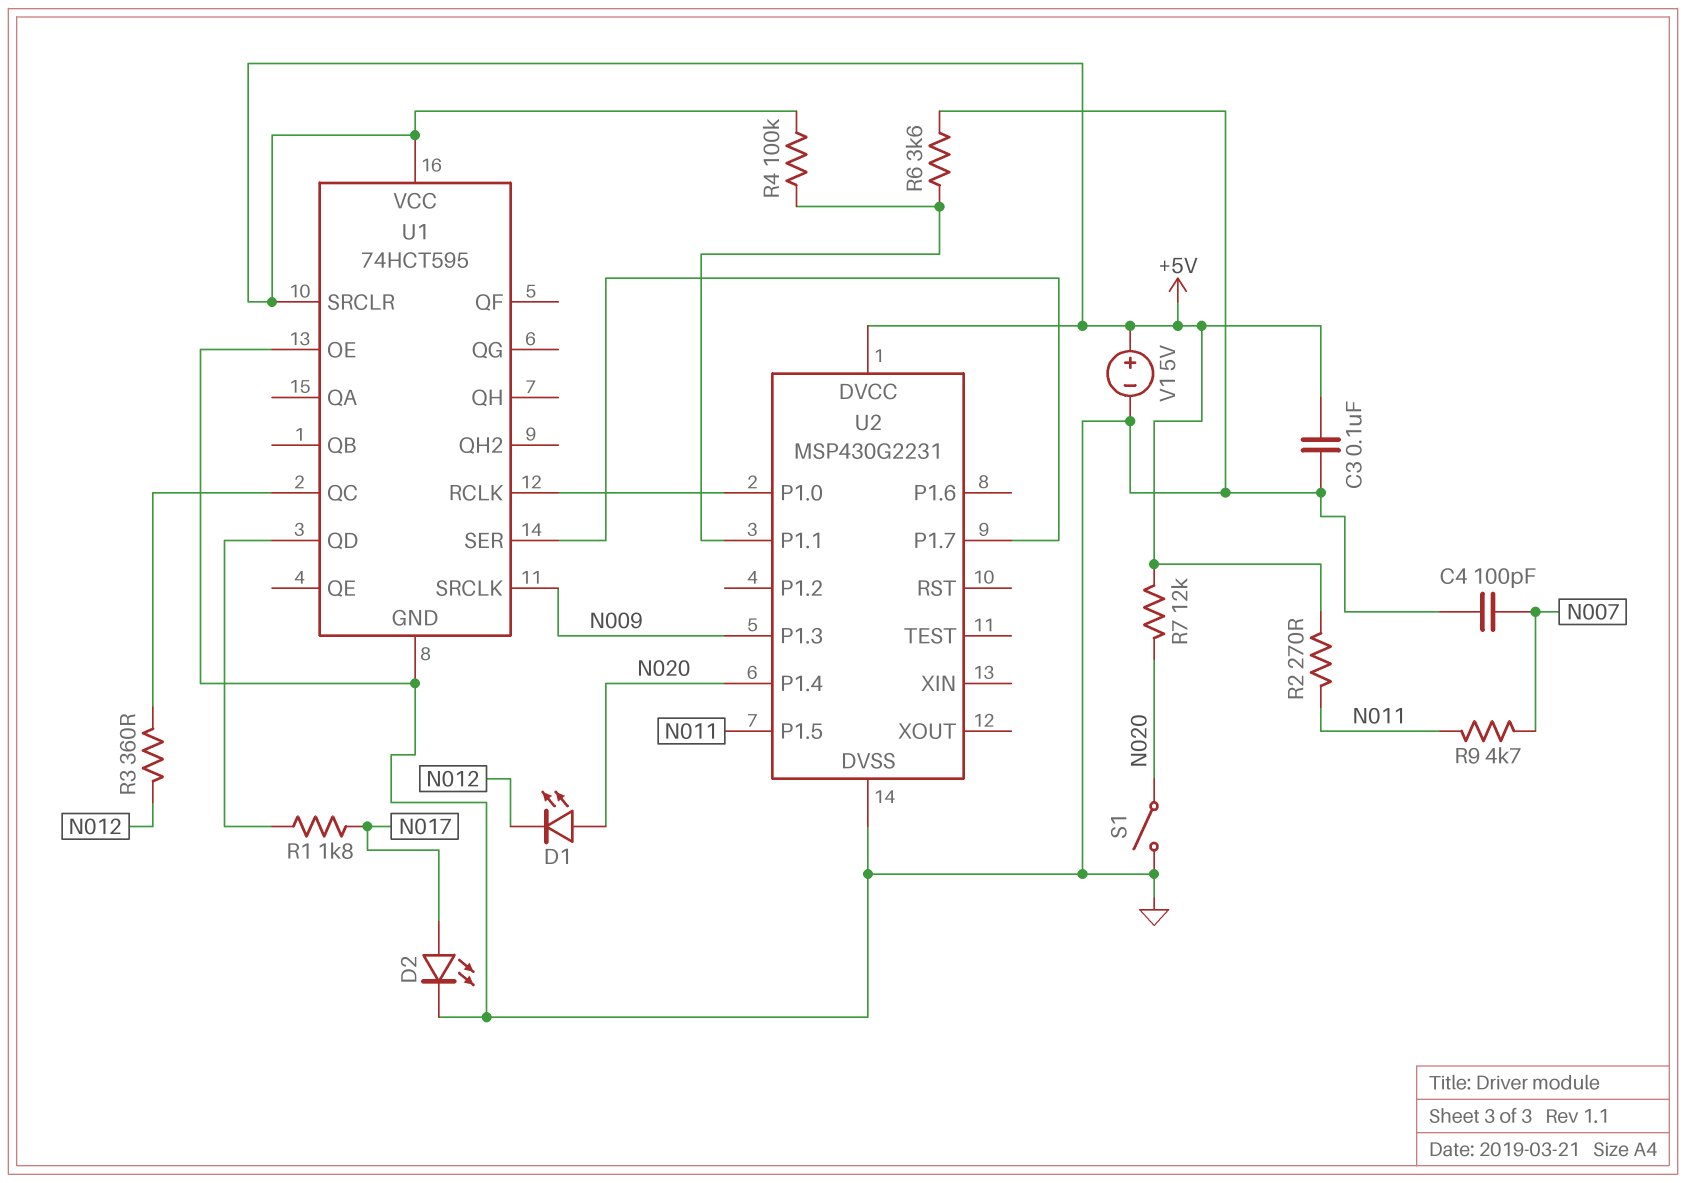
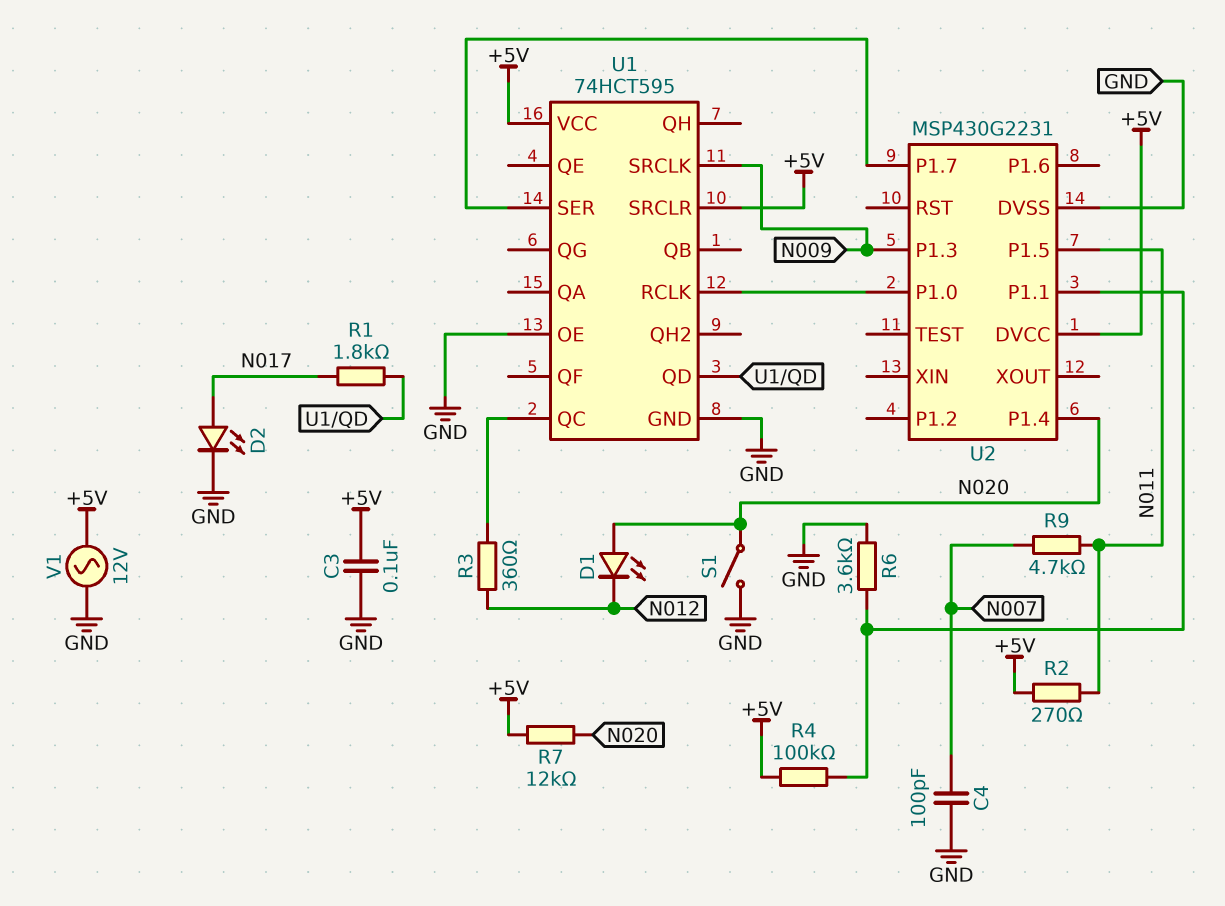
V1: 5V (plus +5V, minus GND) -> AC 12V (+5V, GND)

